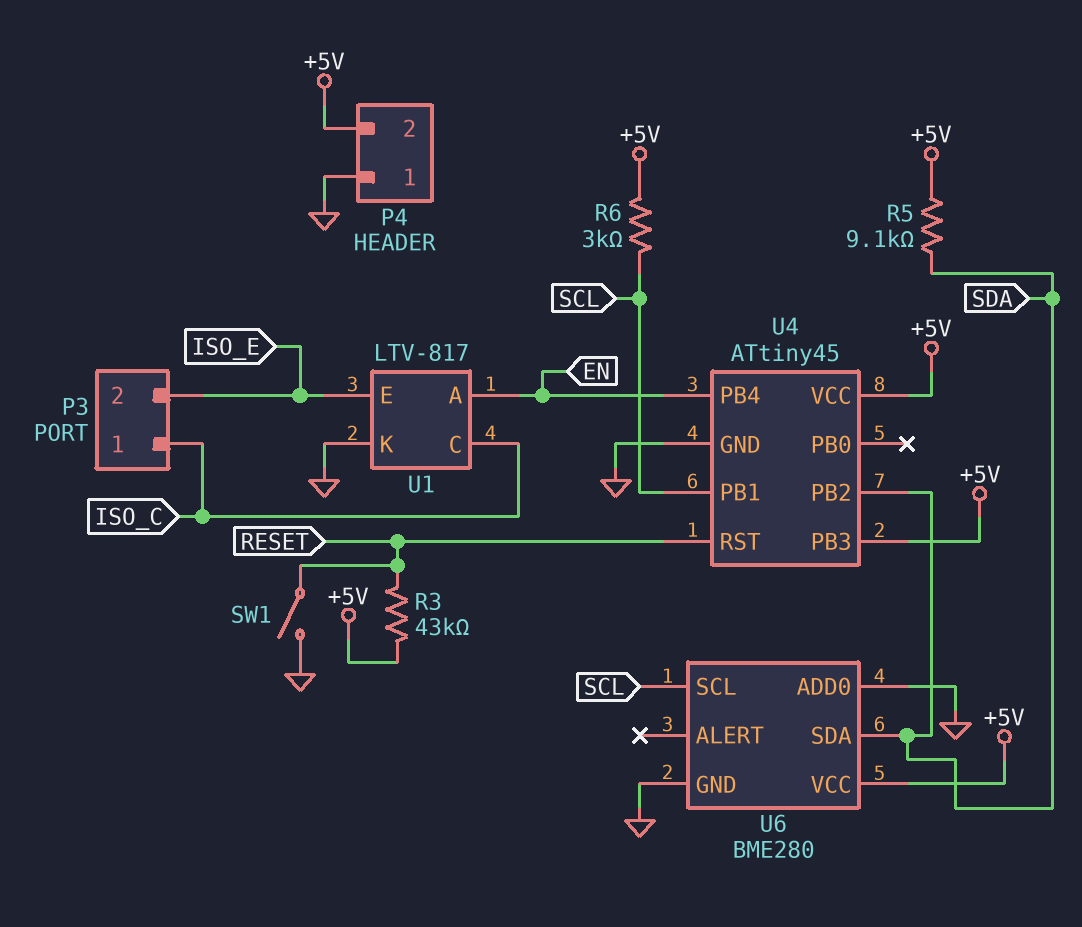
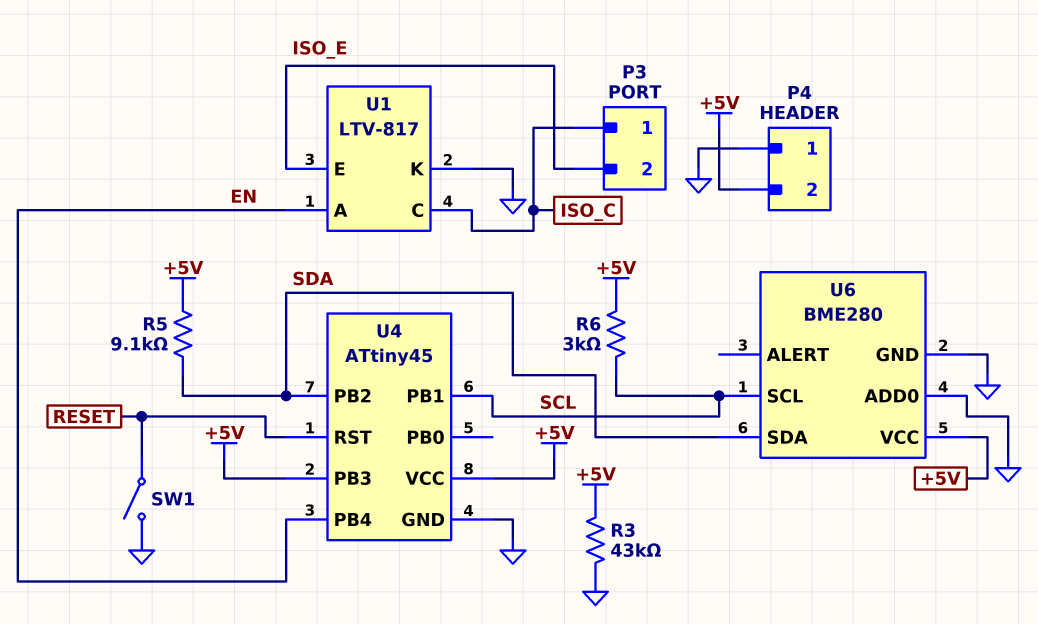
R3: 43k (+5V, RESET) -> 43k (+5V, GND)

